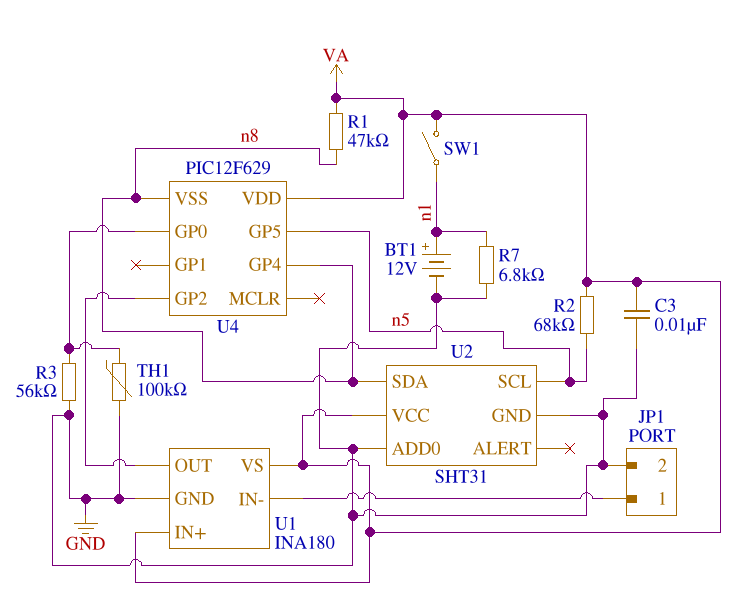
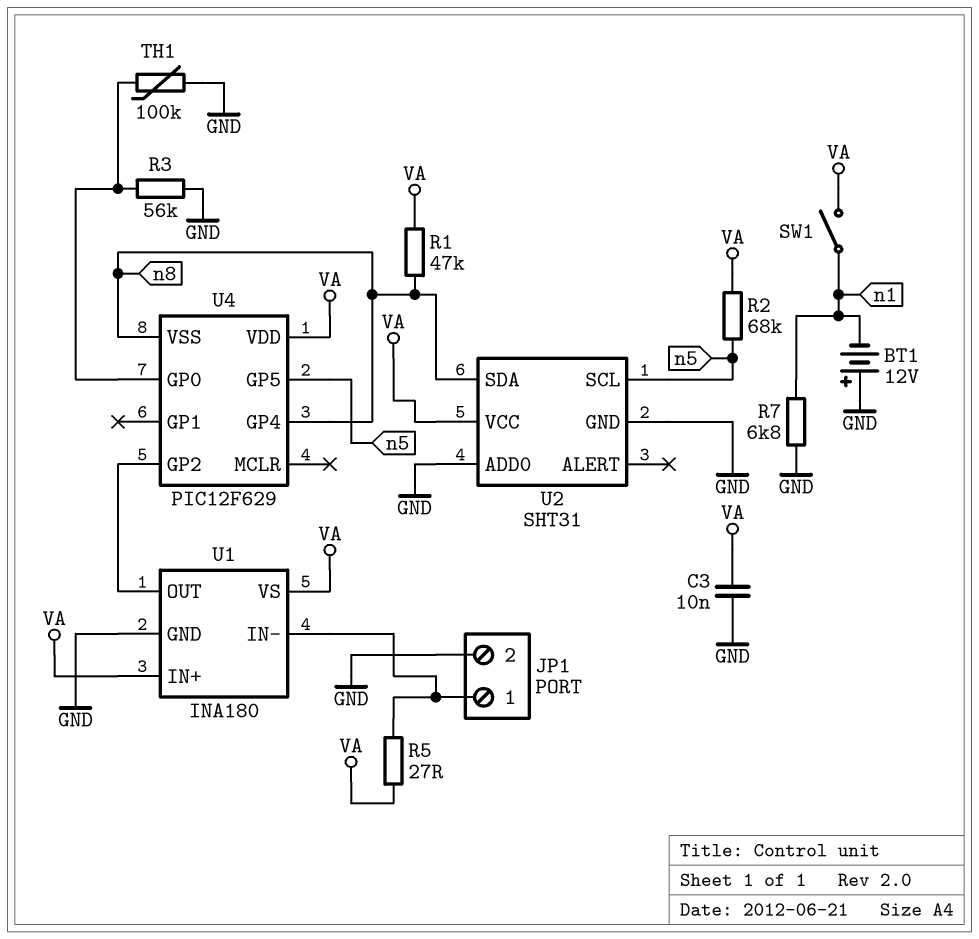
BT1: 12V (plus n1, minus GND) -> 12V (plus GND, minus n1)
R5: none -> 27 (JP1/1, VA)

